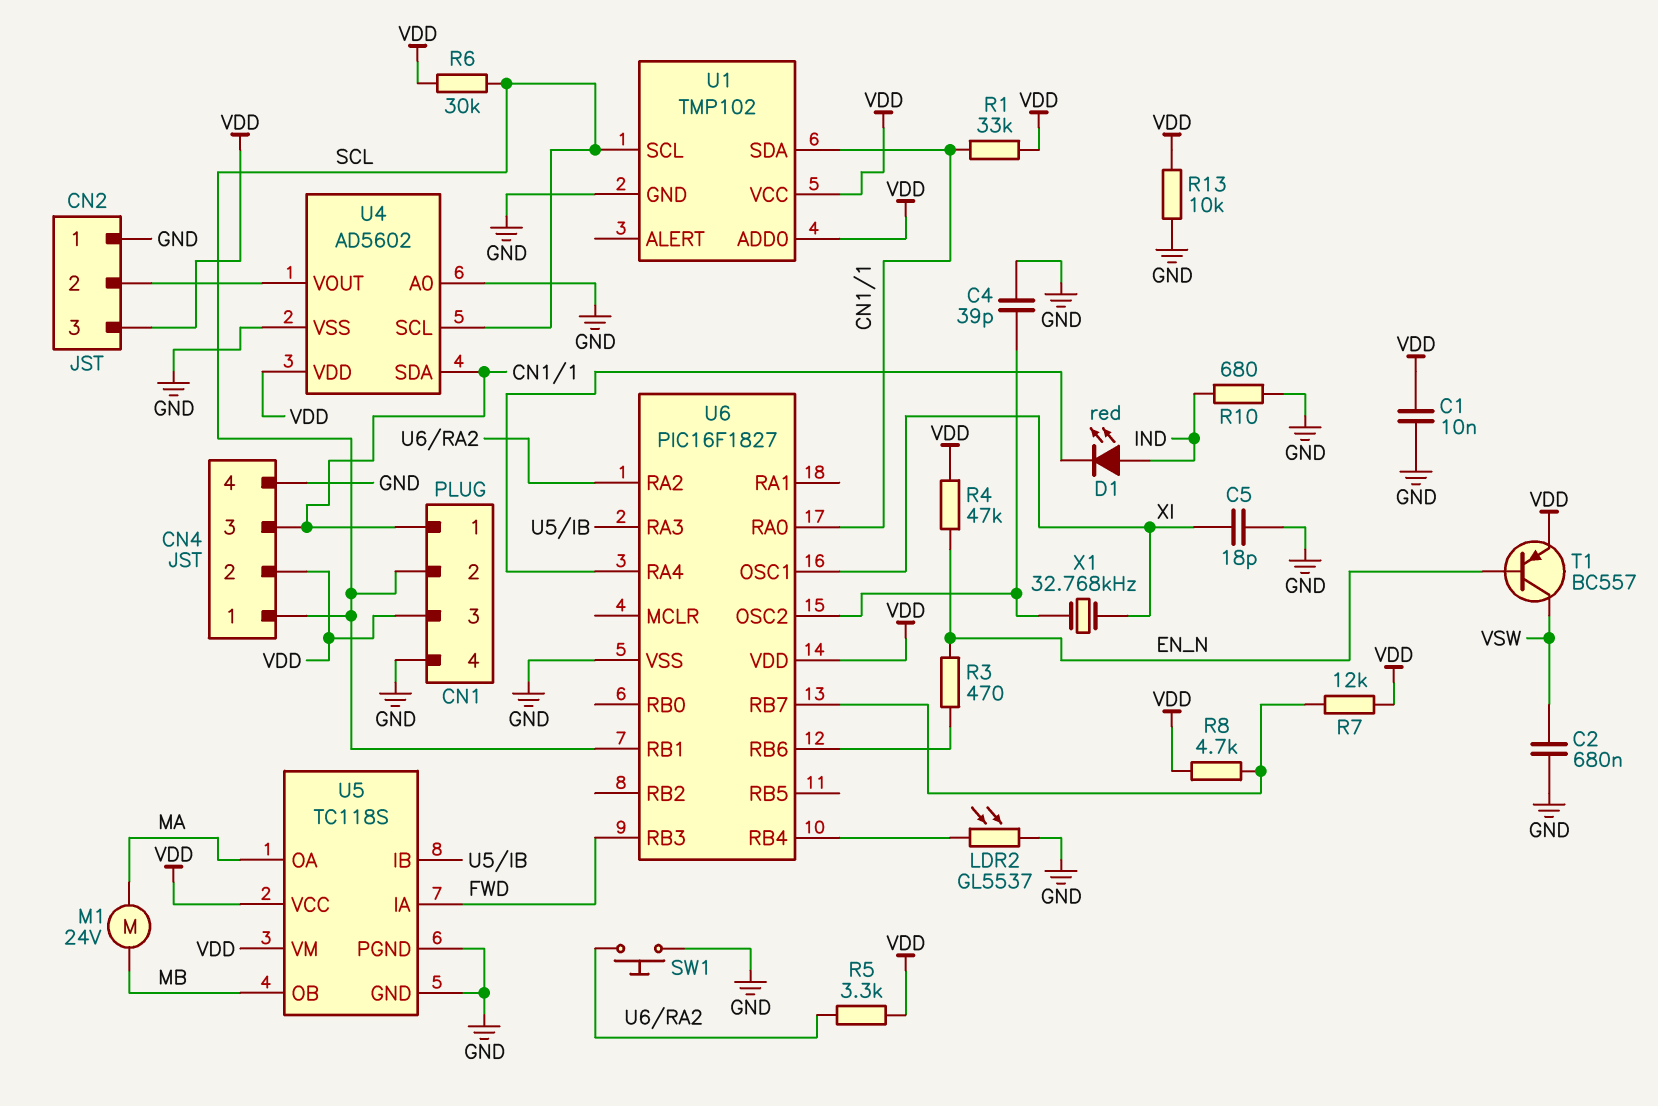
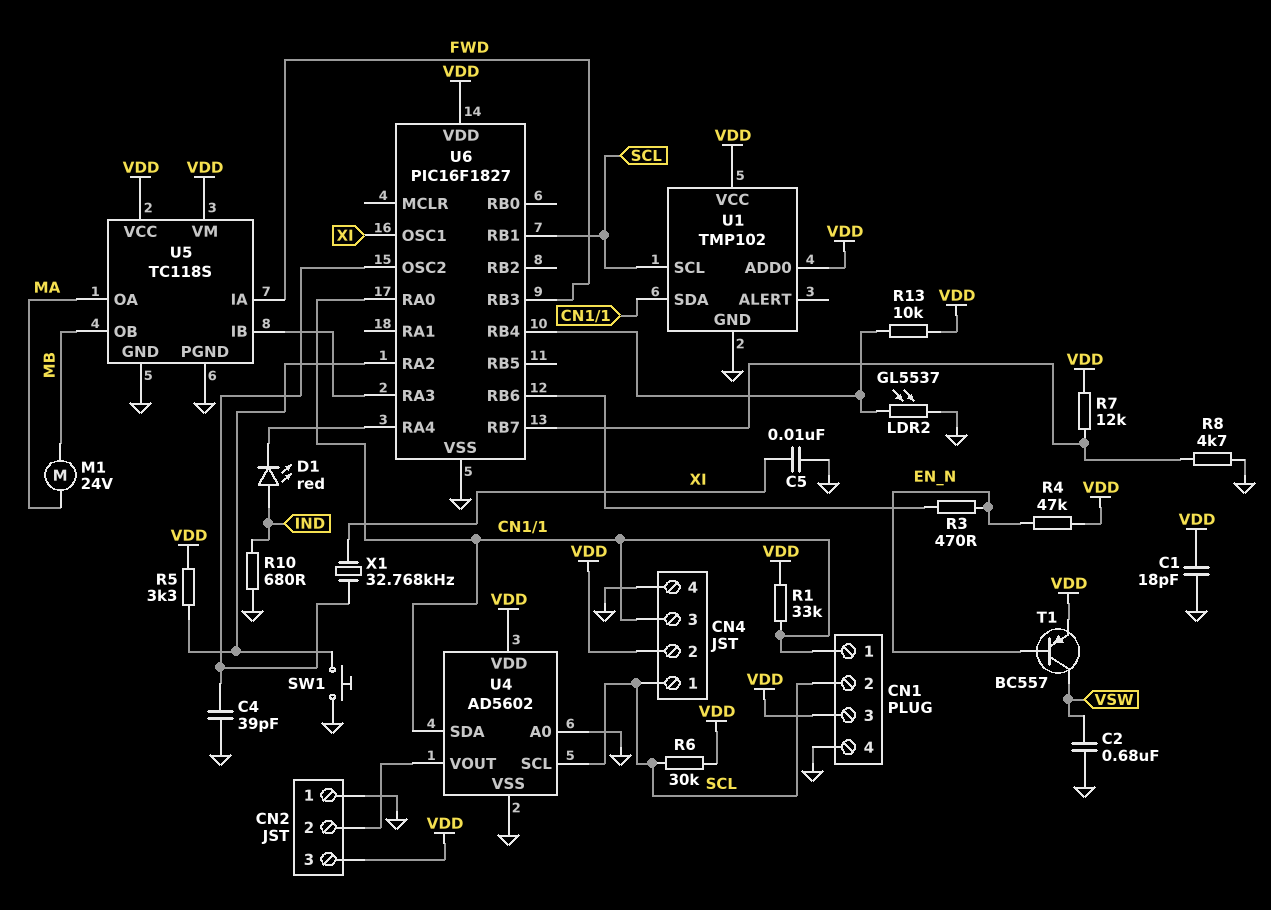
C1: 10nF (GND, VDD) -> 18pF (GND, VDD)
C5: 18pF (GND, XI) -> 10nF (GND, XI)
R8: 4.7k (U6/RB7, VDD) -> 4.7k (GND, U6/RB7)
R13: 10k (GND, VDD) -> 10k (U6/RB4, VDD)

